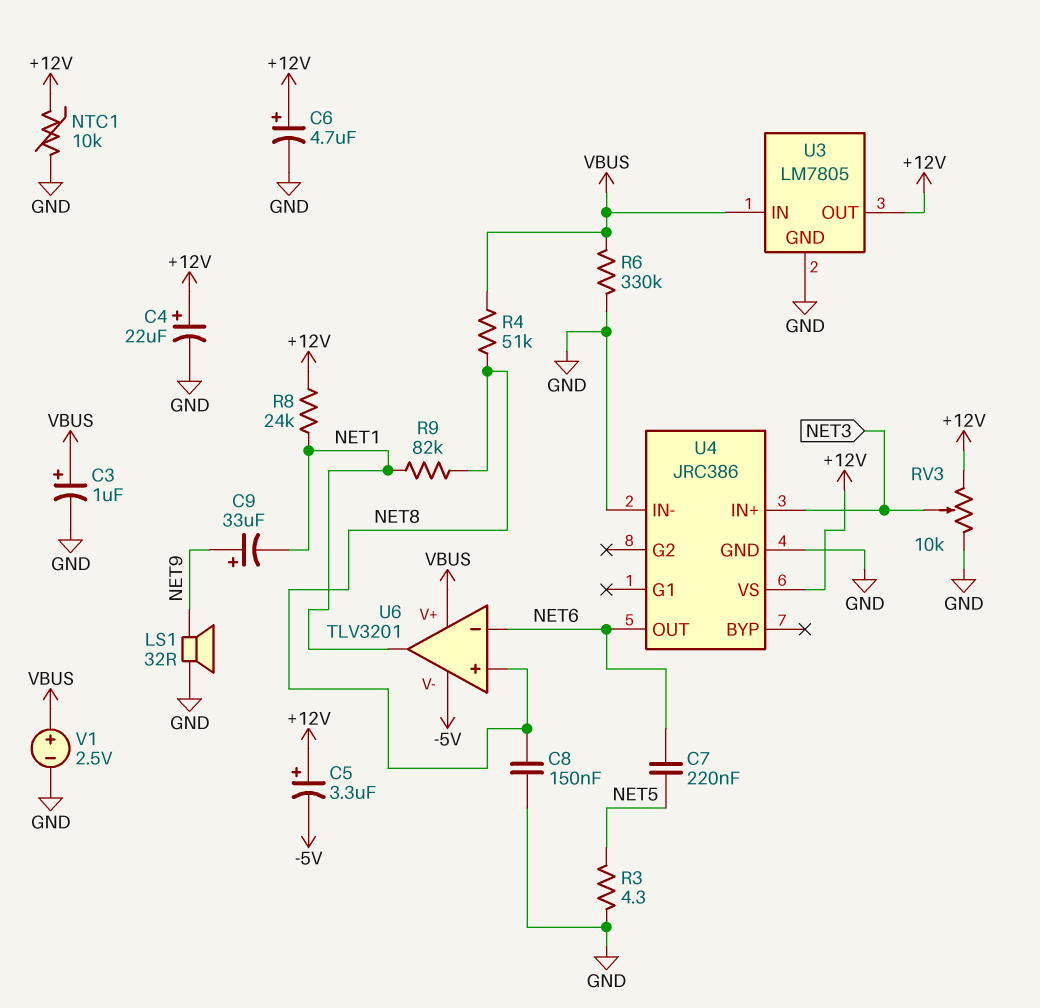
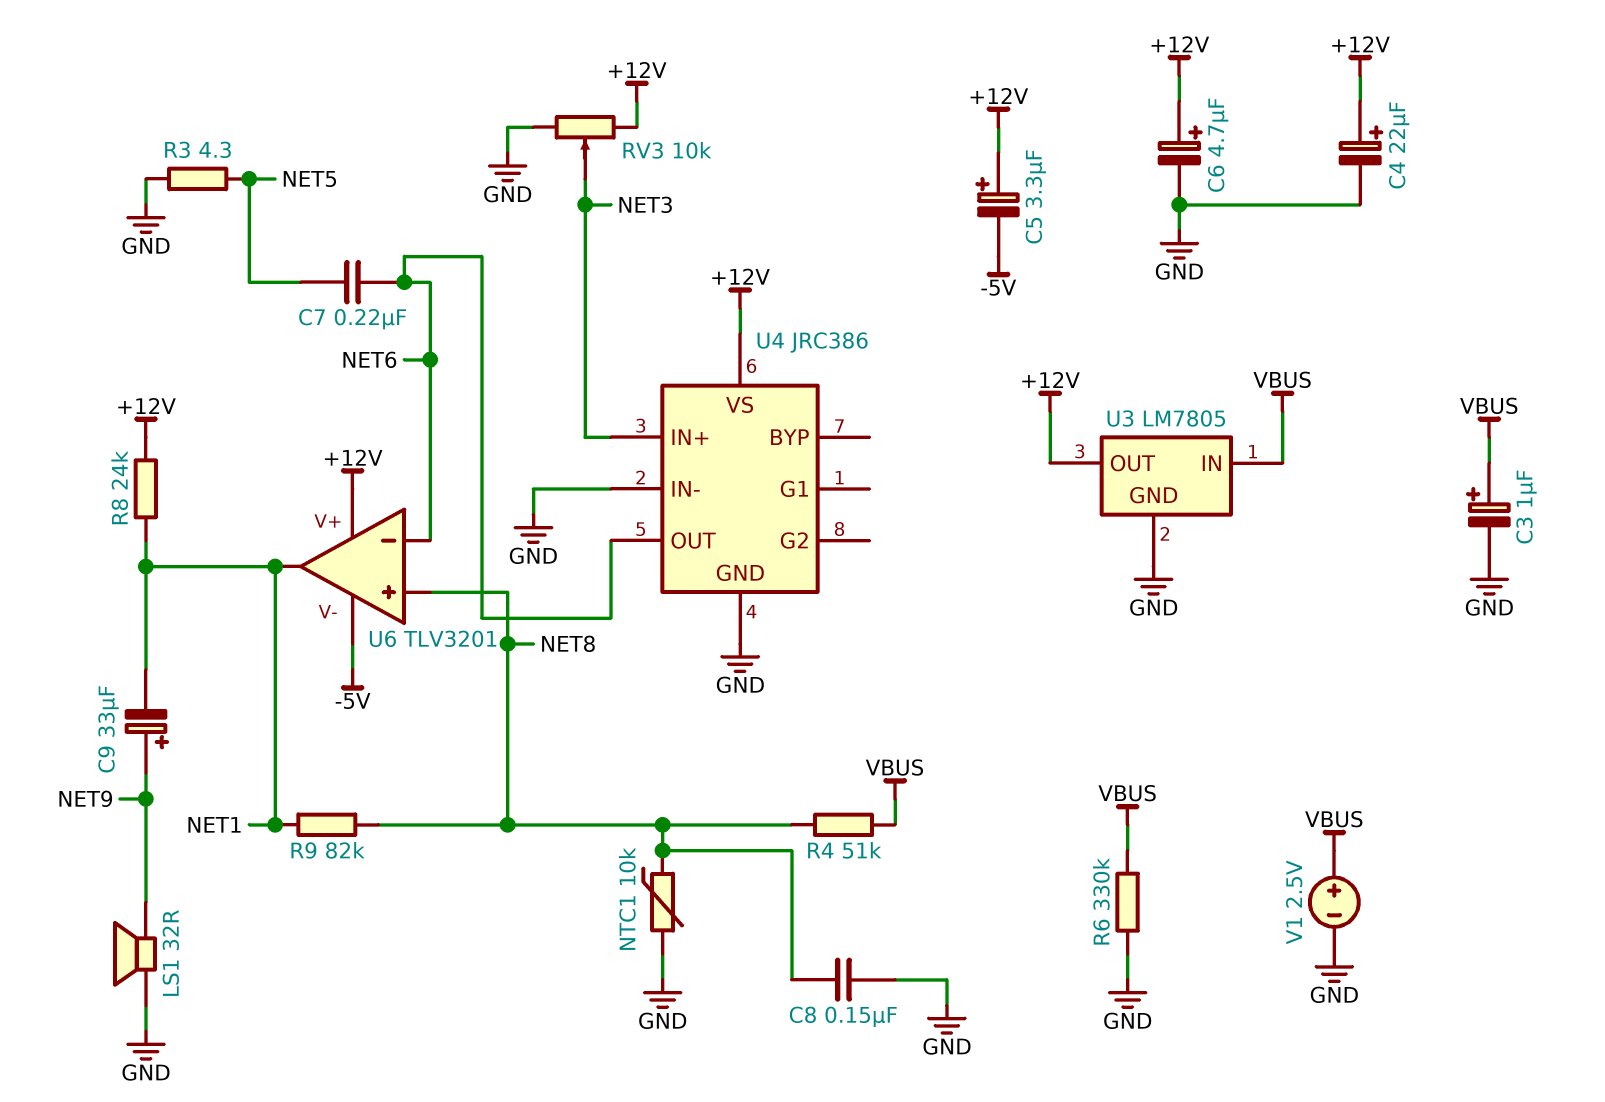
NTC1: 10k (+12V, GND) -> 10k (GND, NET8)
U6 pin V+: VBUS -> +12V

